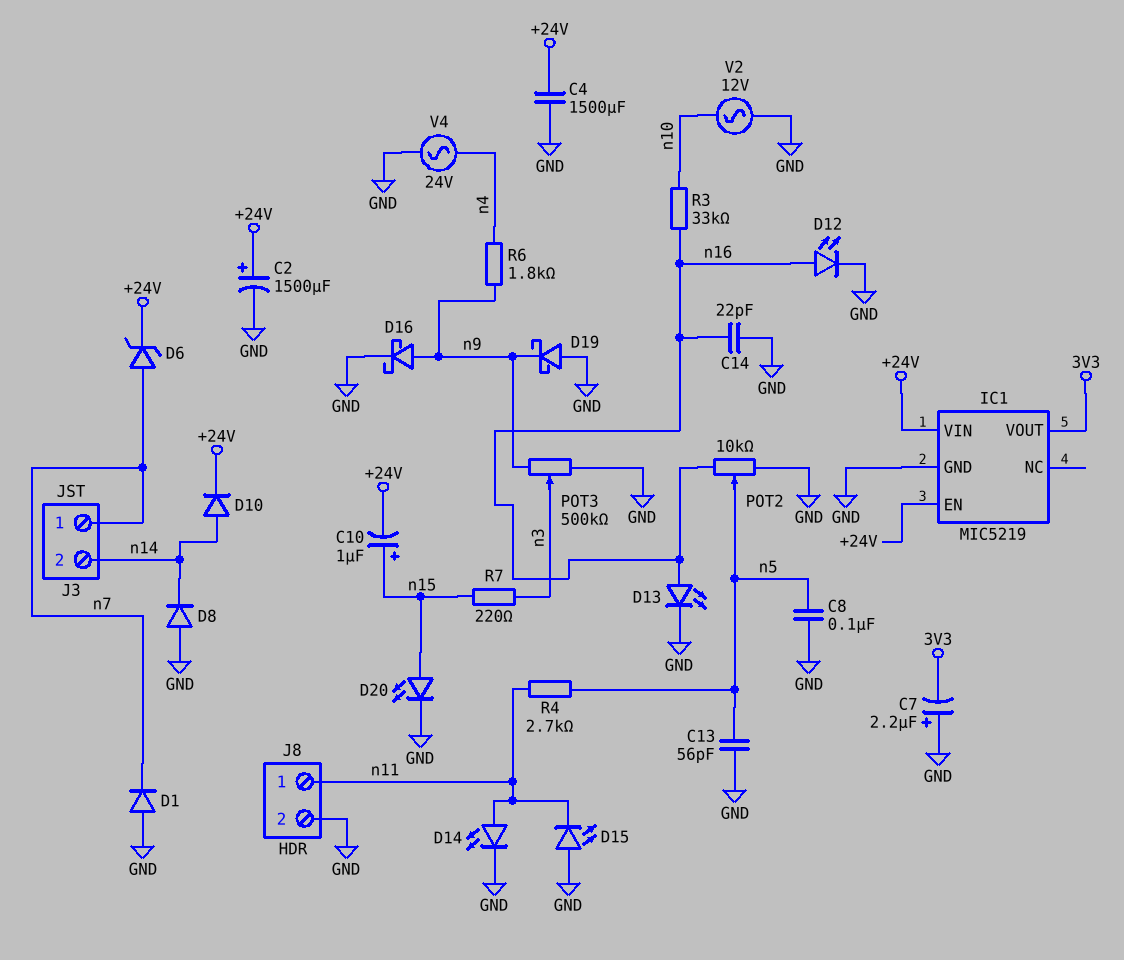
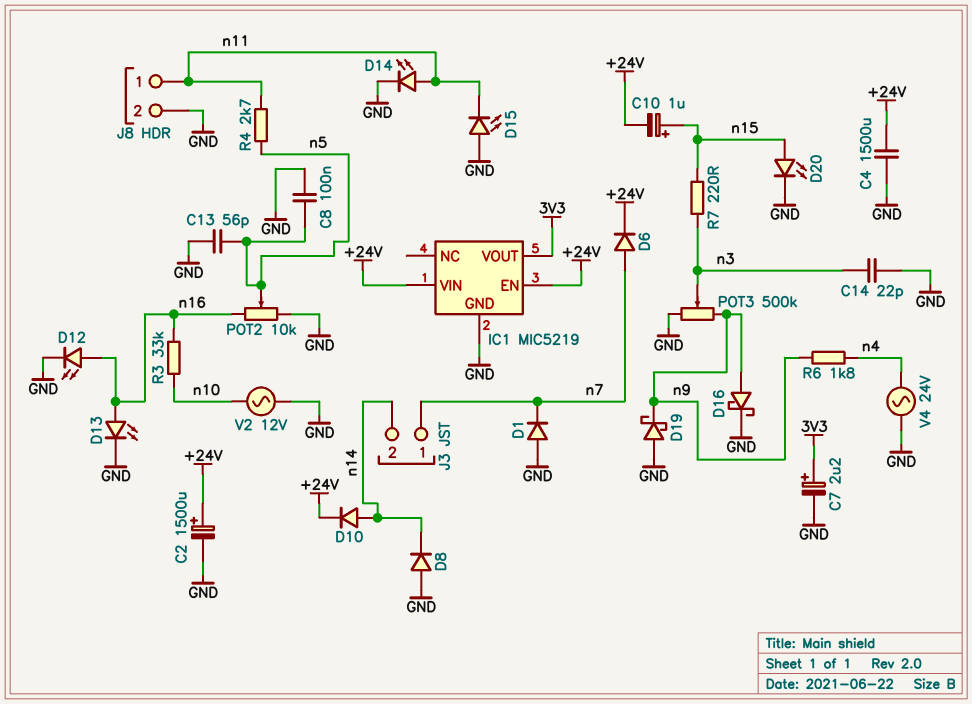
C7: 2.2uF (plus GND, minus 3V3) -> 2.2uF (plus 3V3, minus GND)
C14: 22pF (GND, n16) -> 22pF (GND, n3)
D6: zener (A n7, K +24V) -> diode (A n7, K +24V)

